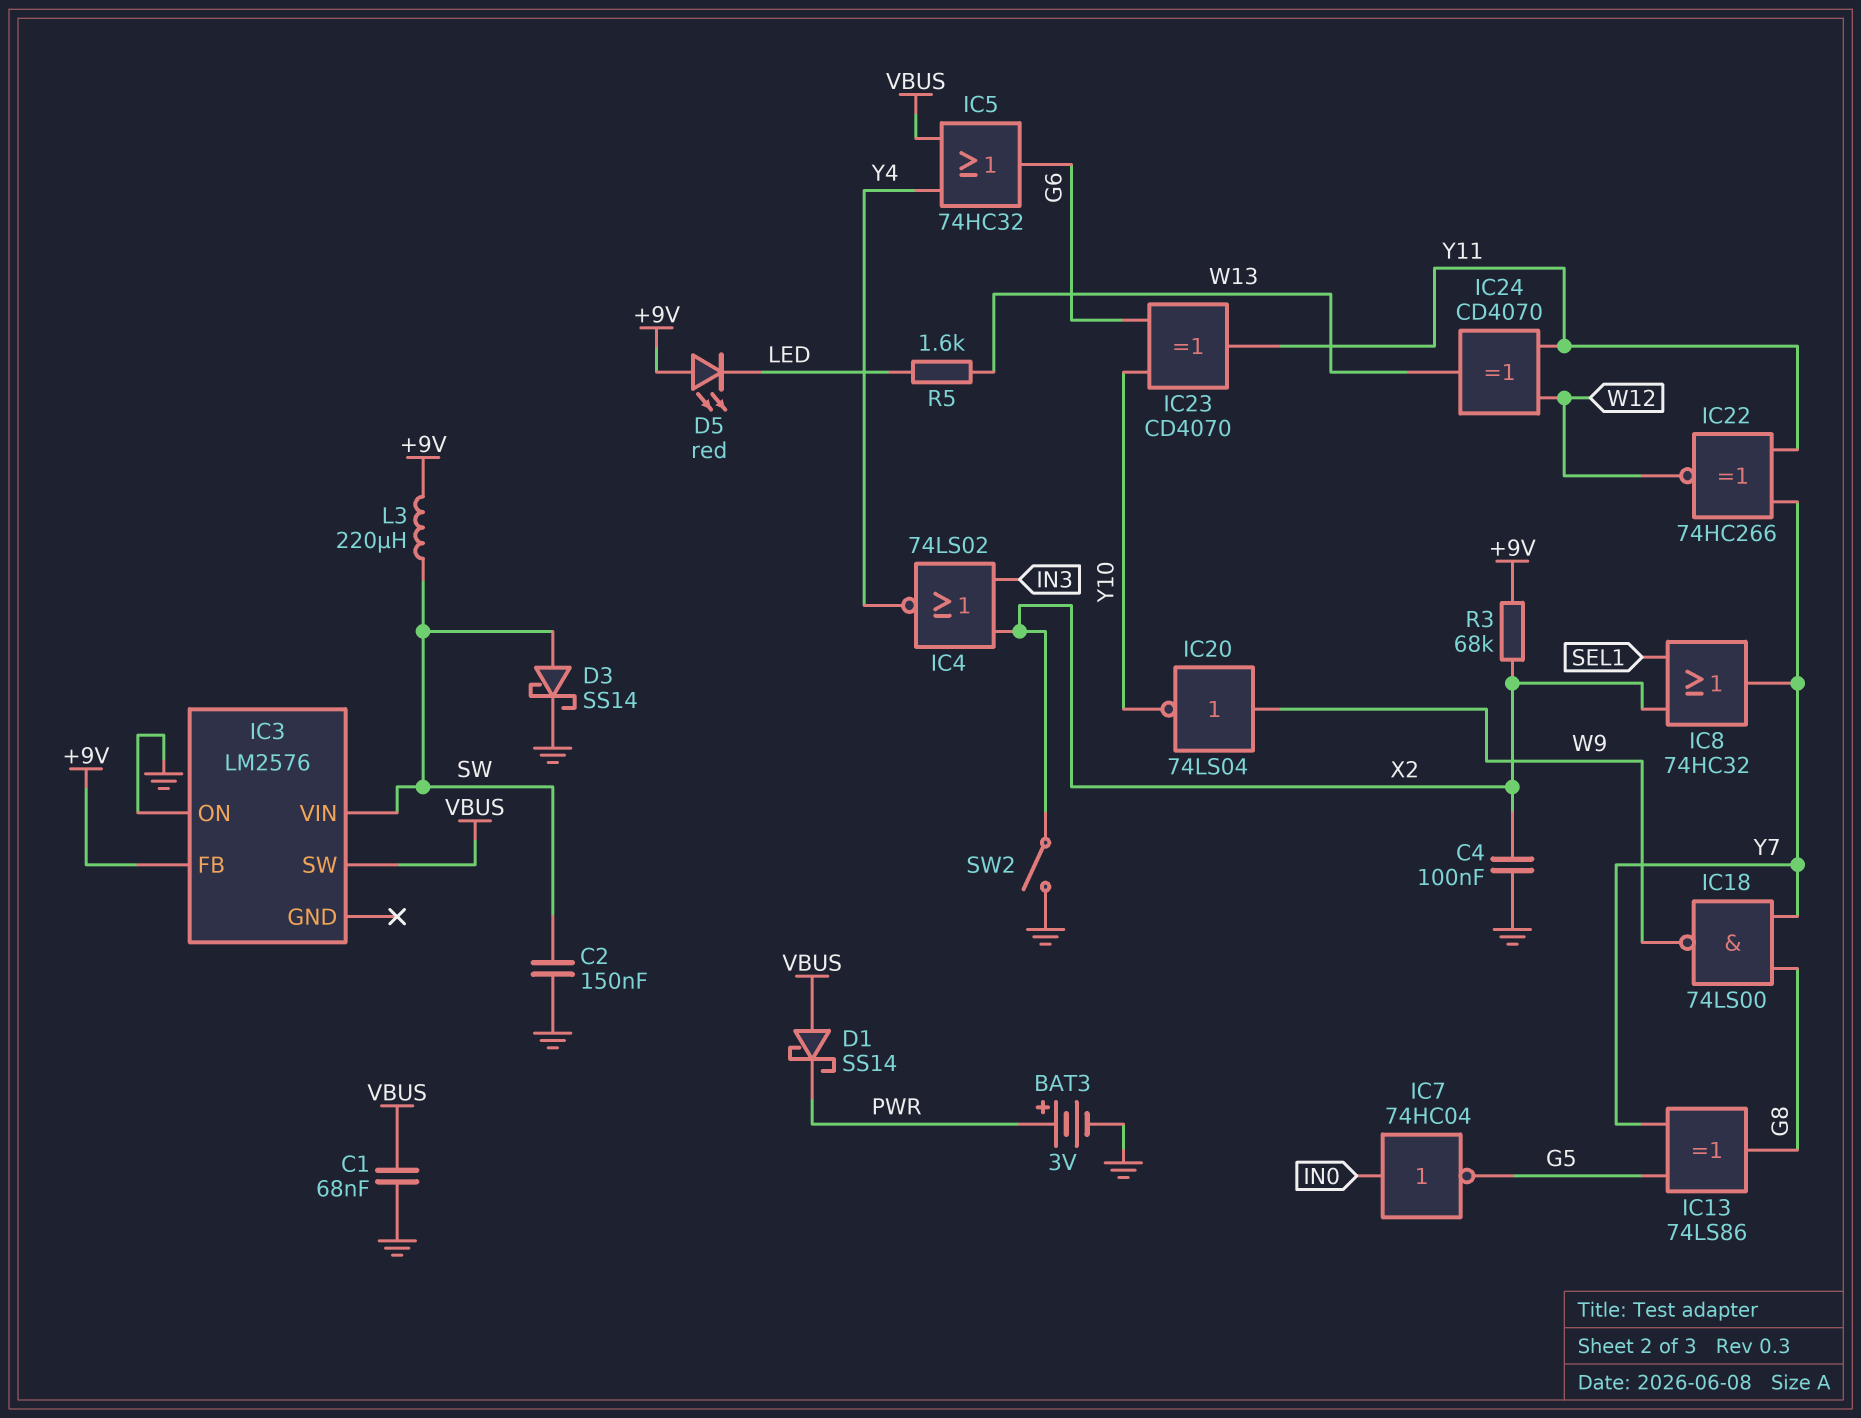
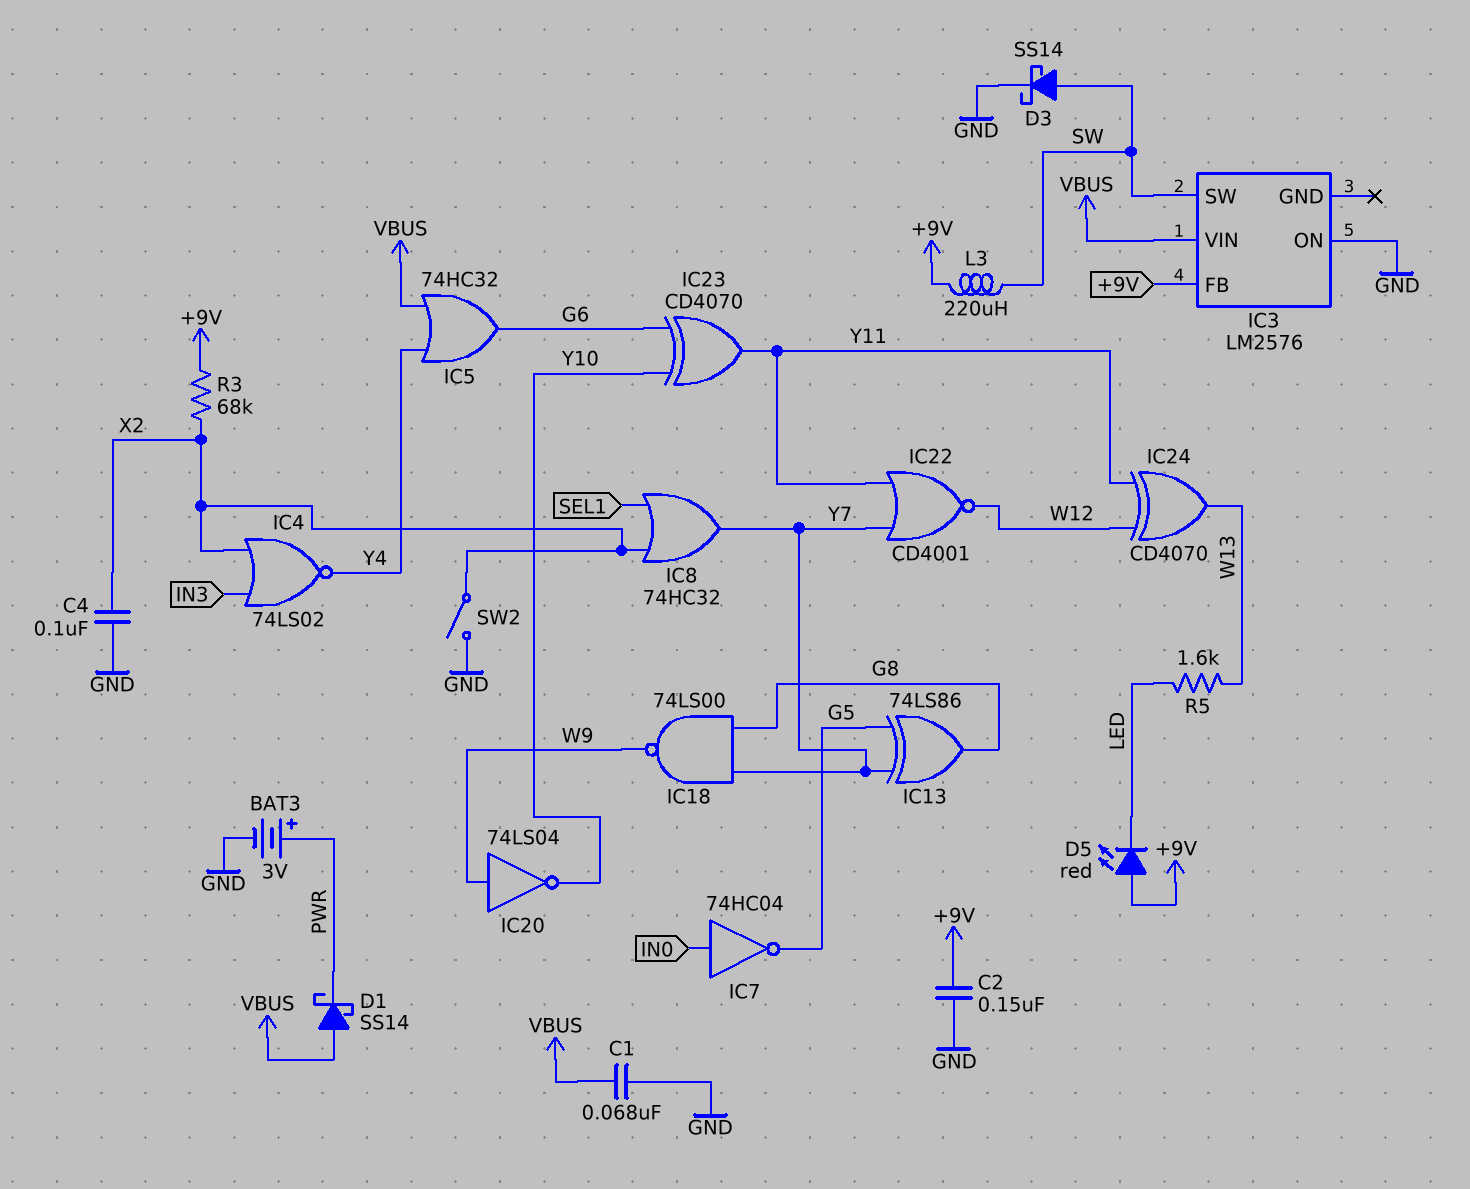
C2: 150nF (GND, SW) -> 150nF (+9V, GND)
IC3 pin SW: VBUS -> SW
IC3 pin VIN: SW -> VBUS
IC22: XNOR 74HC266 (in Y7, in Y11, out W12) -> NOR CD4001 (in Y7, in Y11, out W12)

